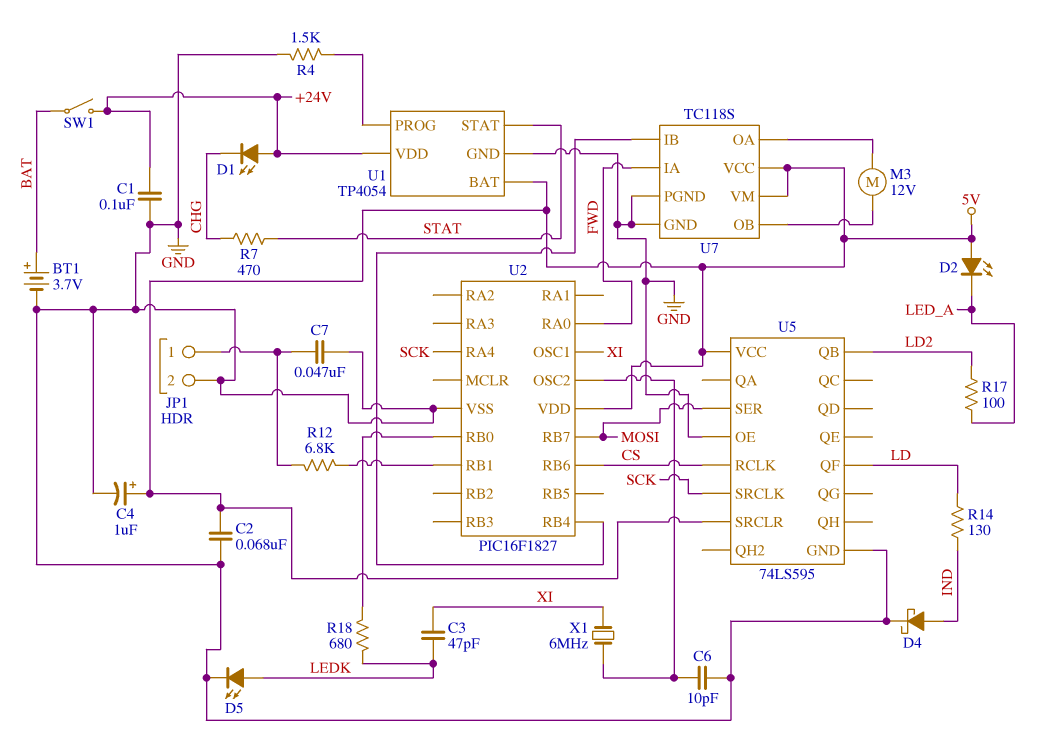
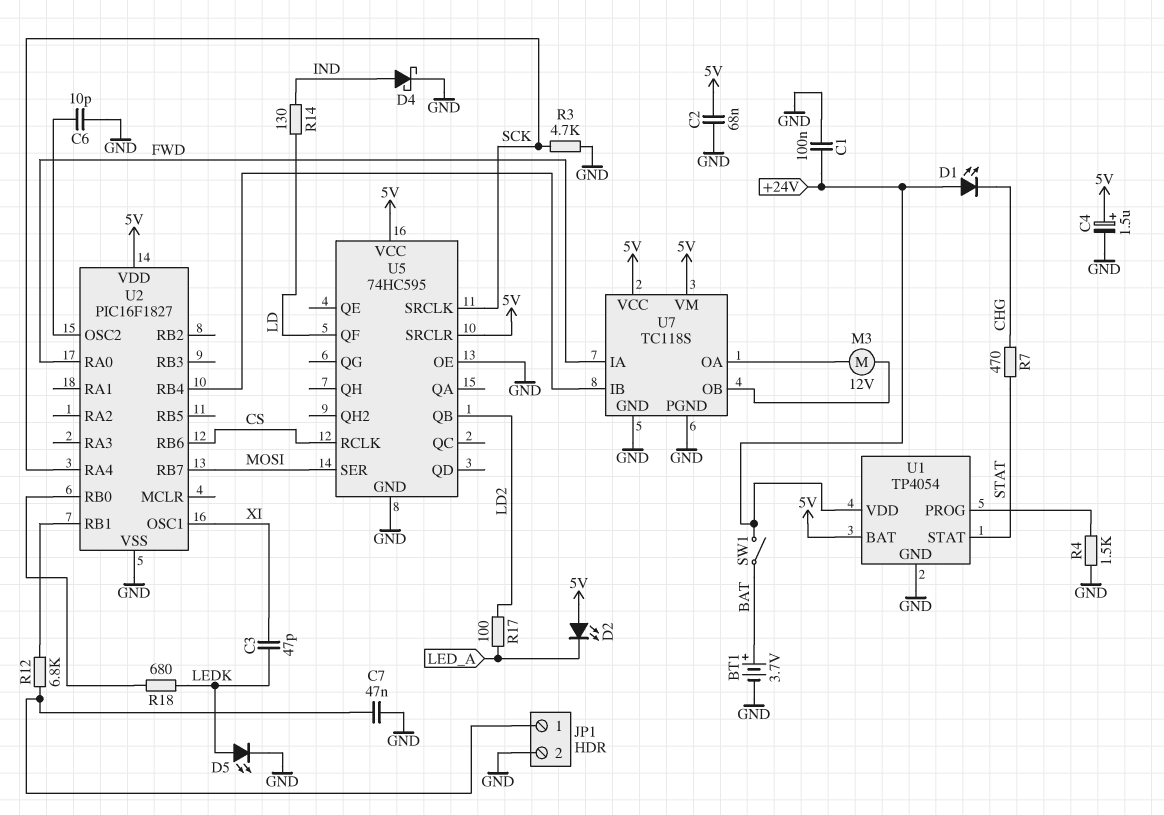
C4: 1uF (plus 5V, minus GND) -> 1.5uF (plus 5V, minus GND)
R3: none -> 4.7k (GND, SCK)
U5: 74LS595 -> 74HC595
X1: 6MHz (U2/OSC2, XI) -> none

